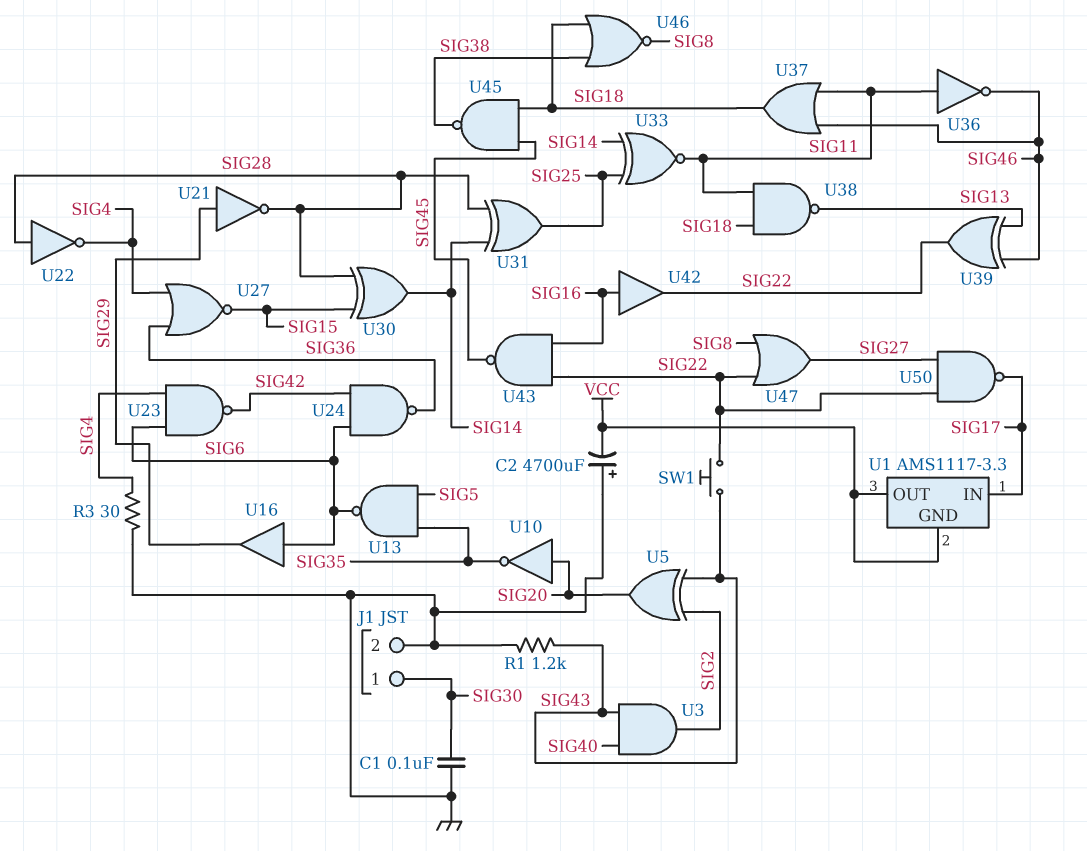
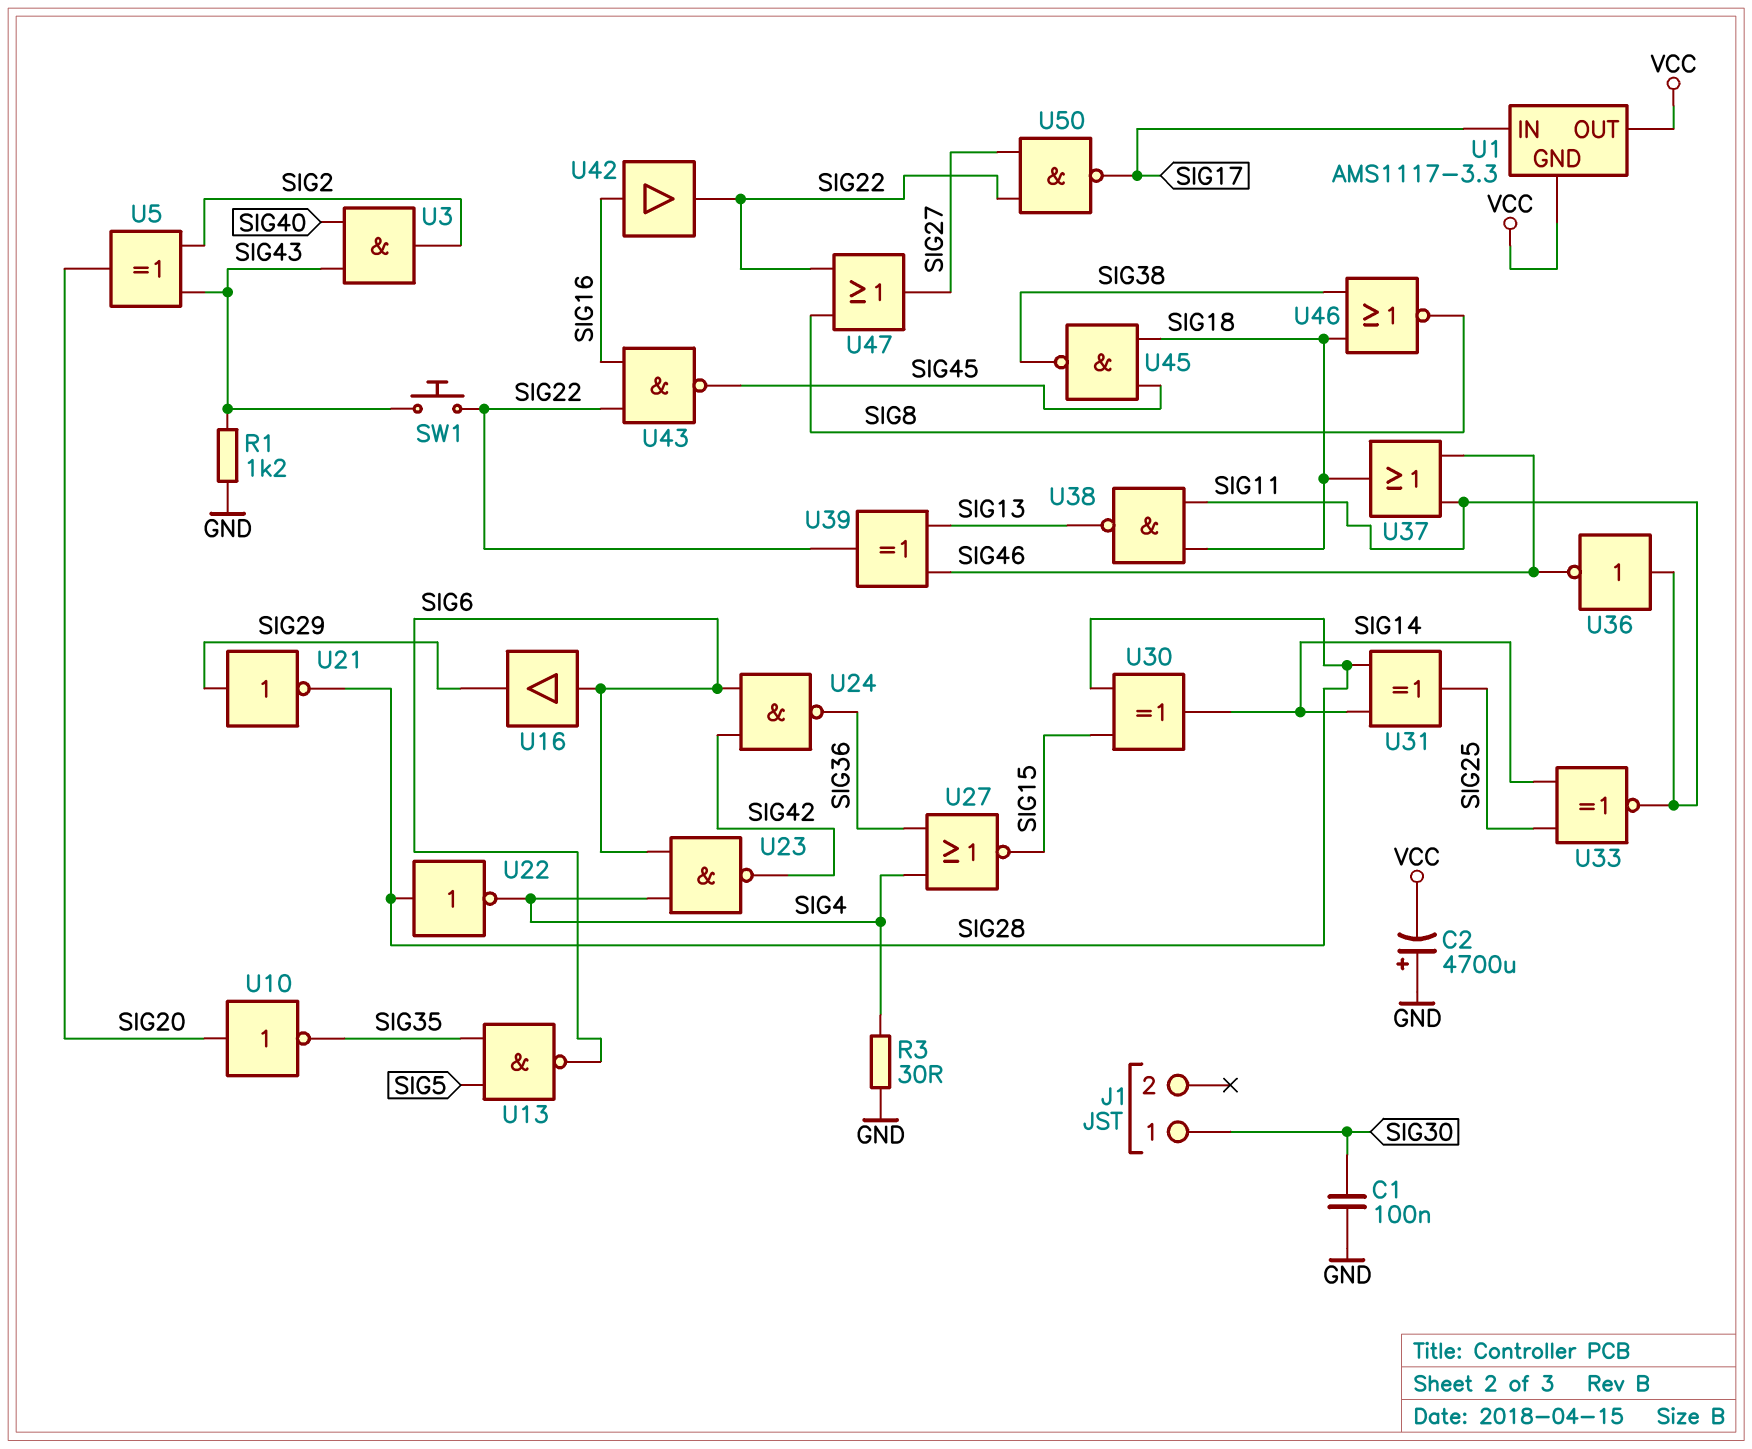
J1 pin 2: GND -> none

